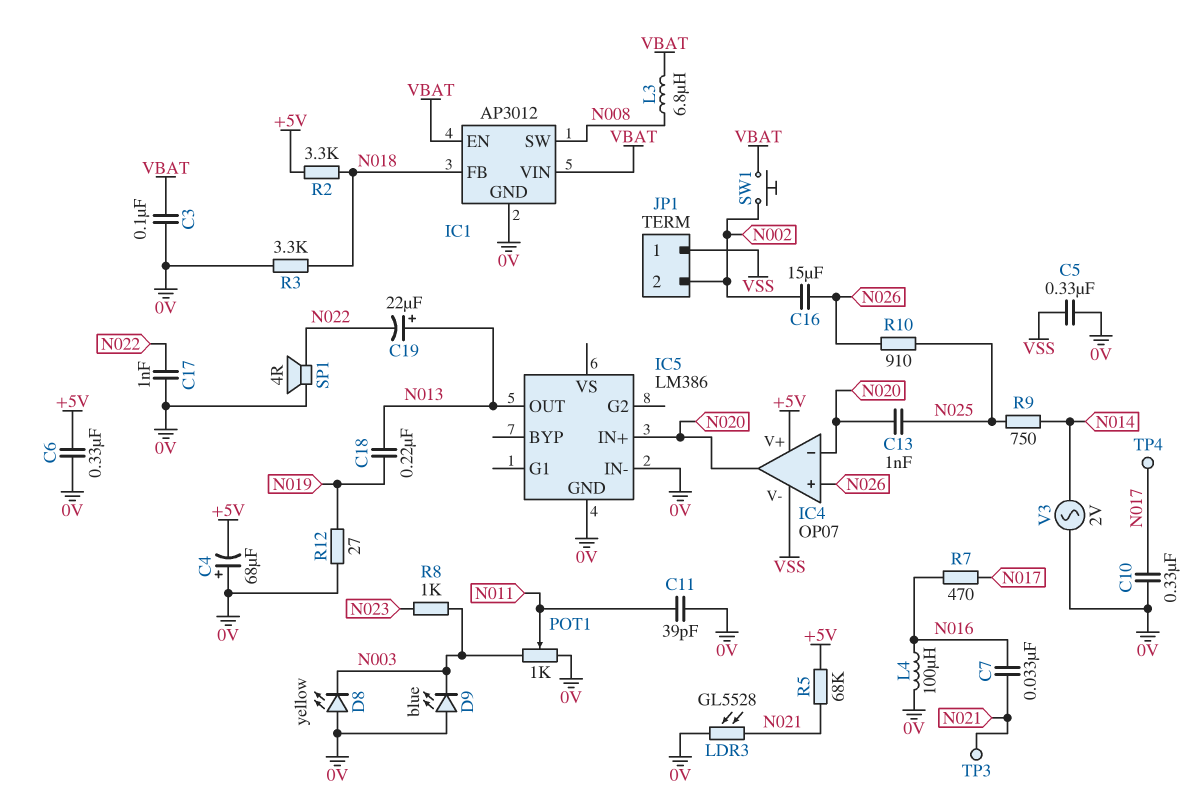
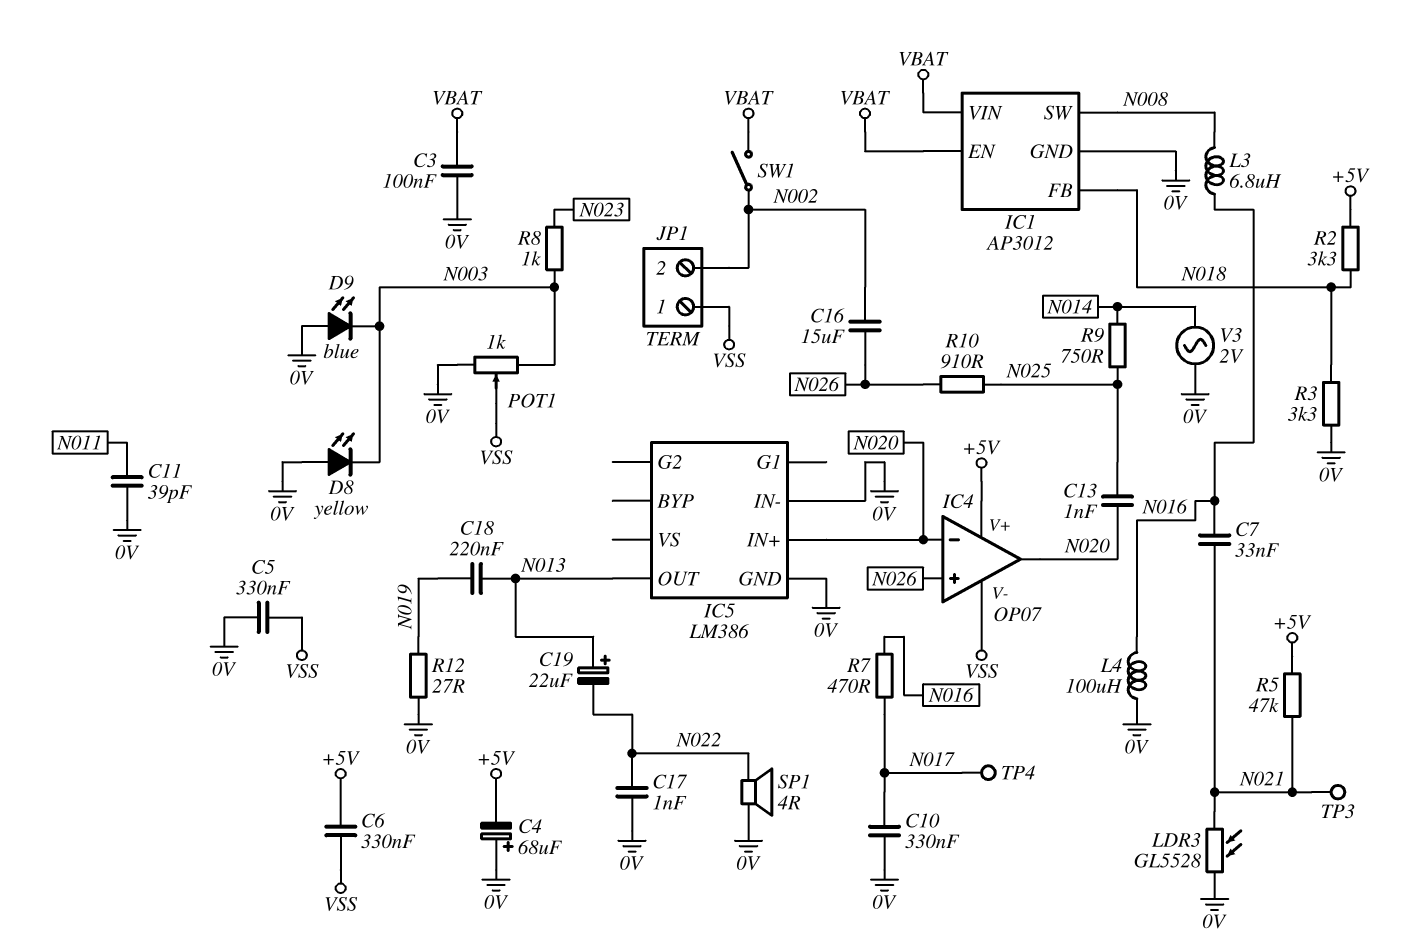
C6: 330nF (+5V, 0V) -> 330nF (+5V, VSS)
L3: 6.8uH (N008, VBAT) -> 6.8uH (N008, N016)
POT1: 1k (0V, N003, wiper N011) -> 1k (0V, N003, wiper VSS)
R5: 68k (+5V, N021) -> 47k (+5V, N021)
SW1: button (N002, VBAT) -> switch (N002, VBAT)

